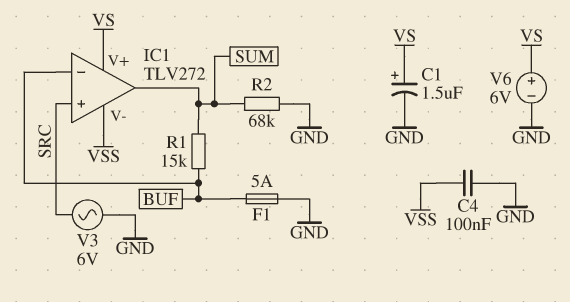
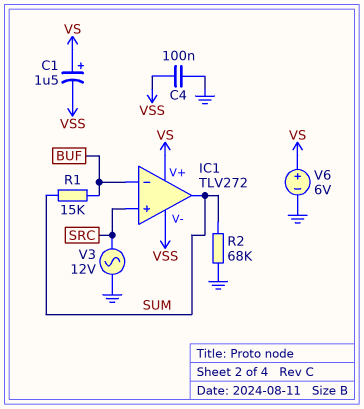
C1: 1.5uF (plus VS, minus GND) -> 1.5uF (plus VS, minus VSS)
F1: 5A (BUF, GND) -> none
V3: AC 6V (GND, SRC) -> AC 12V (GND, SRC)

